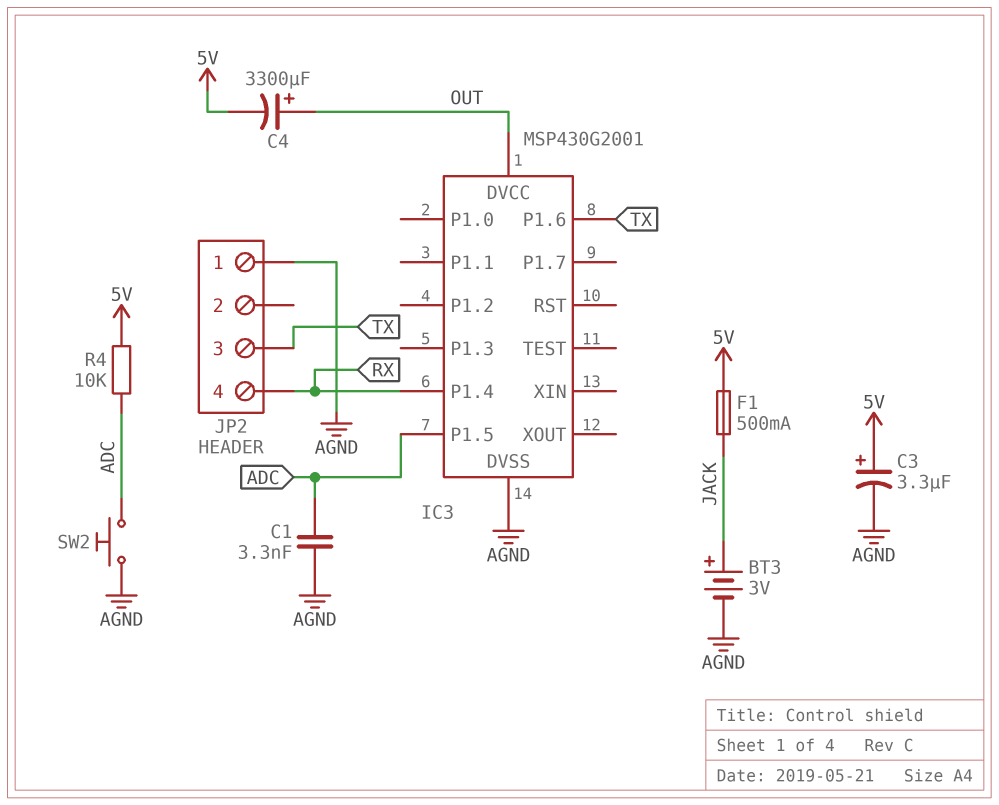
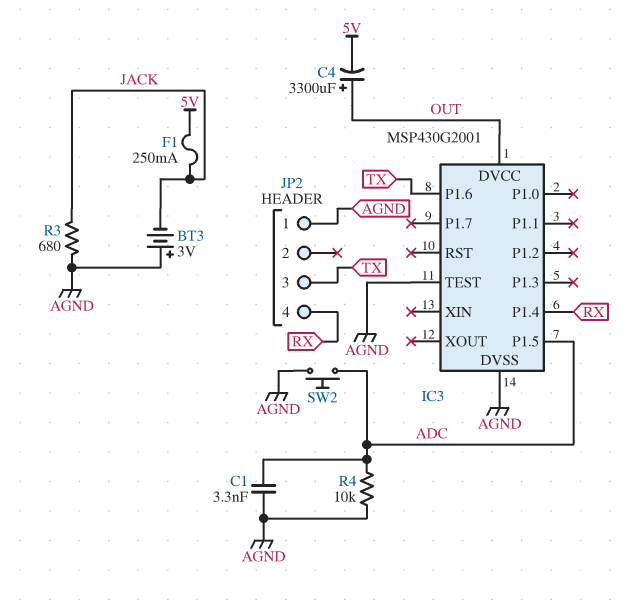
BT3: 3V (plus JACK, minus AGND) -> 3V (plus AGND, minus JACK)
C3: 3.3uF (plus 5V, minus AGND) -> none
F1: 500mA (5V, JACK) -> 250mA (5V, JACK)
IC3 pin TEST: none -> AGND
R3: none -> 680 (AGND, JACK)
R4: 10k (5V, ADC) -> 10k (ADC, AGND)

